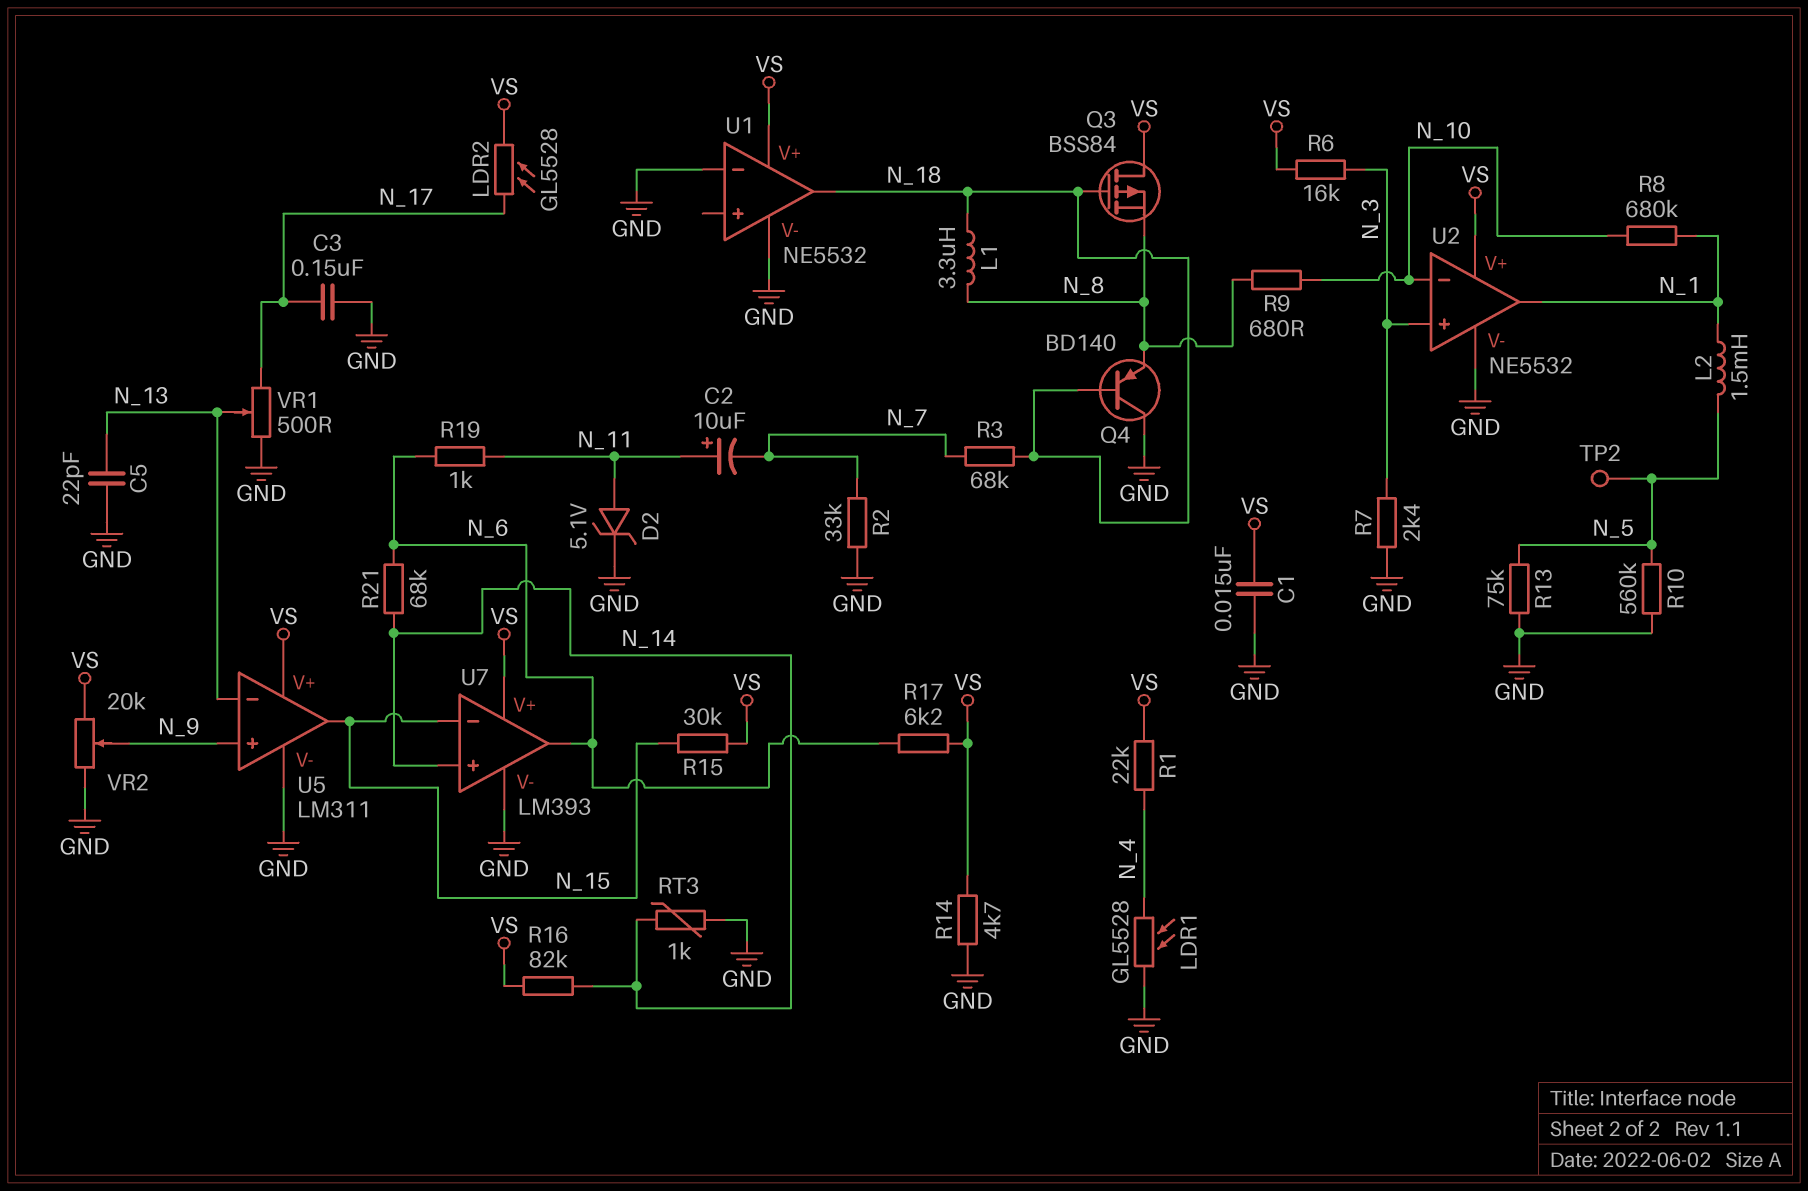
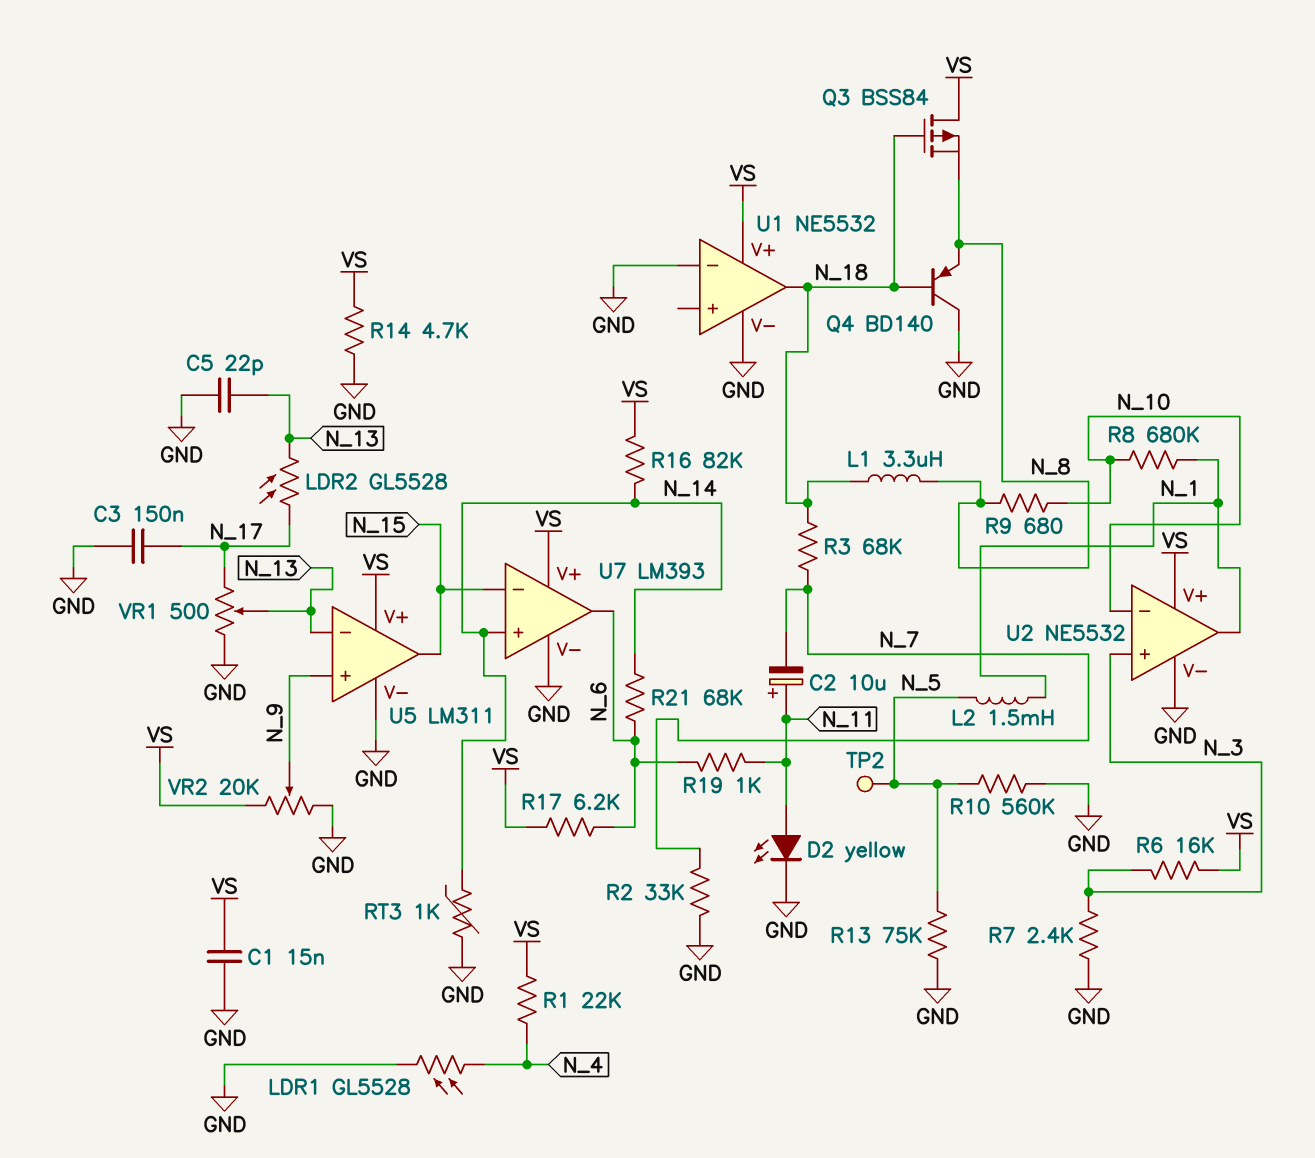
D2: zener 5.1V (A N_11, K GND) -> LED yellow (A N_11, K GND)
LDR2: GL5528 (N_17, VS) -> GL5528 (N_13, N_17)
R15: 30k (N_15, VS) -> none

